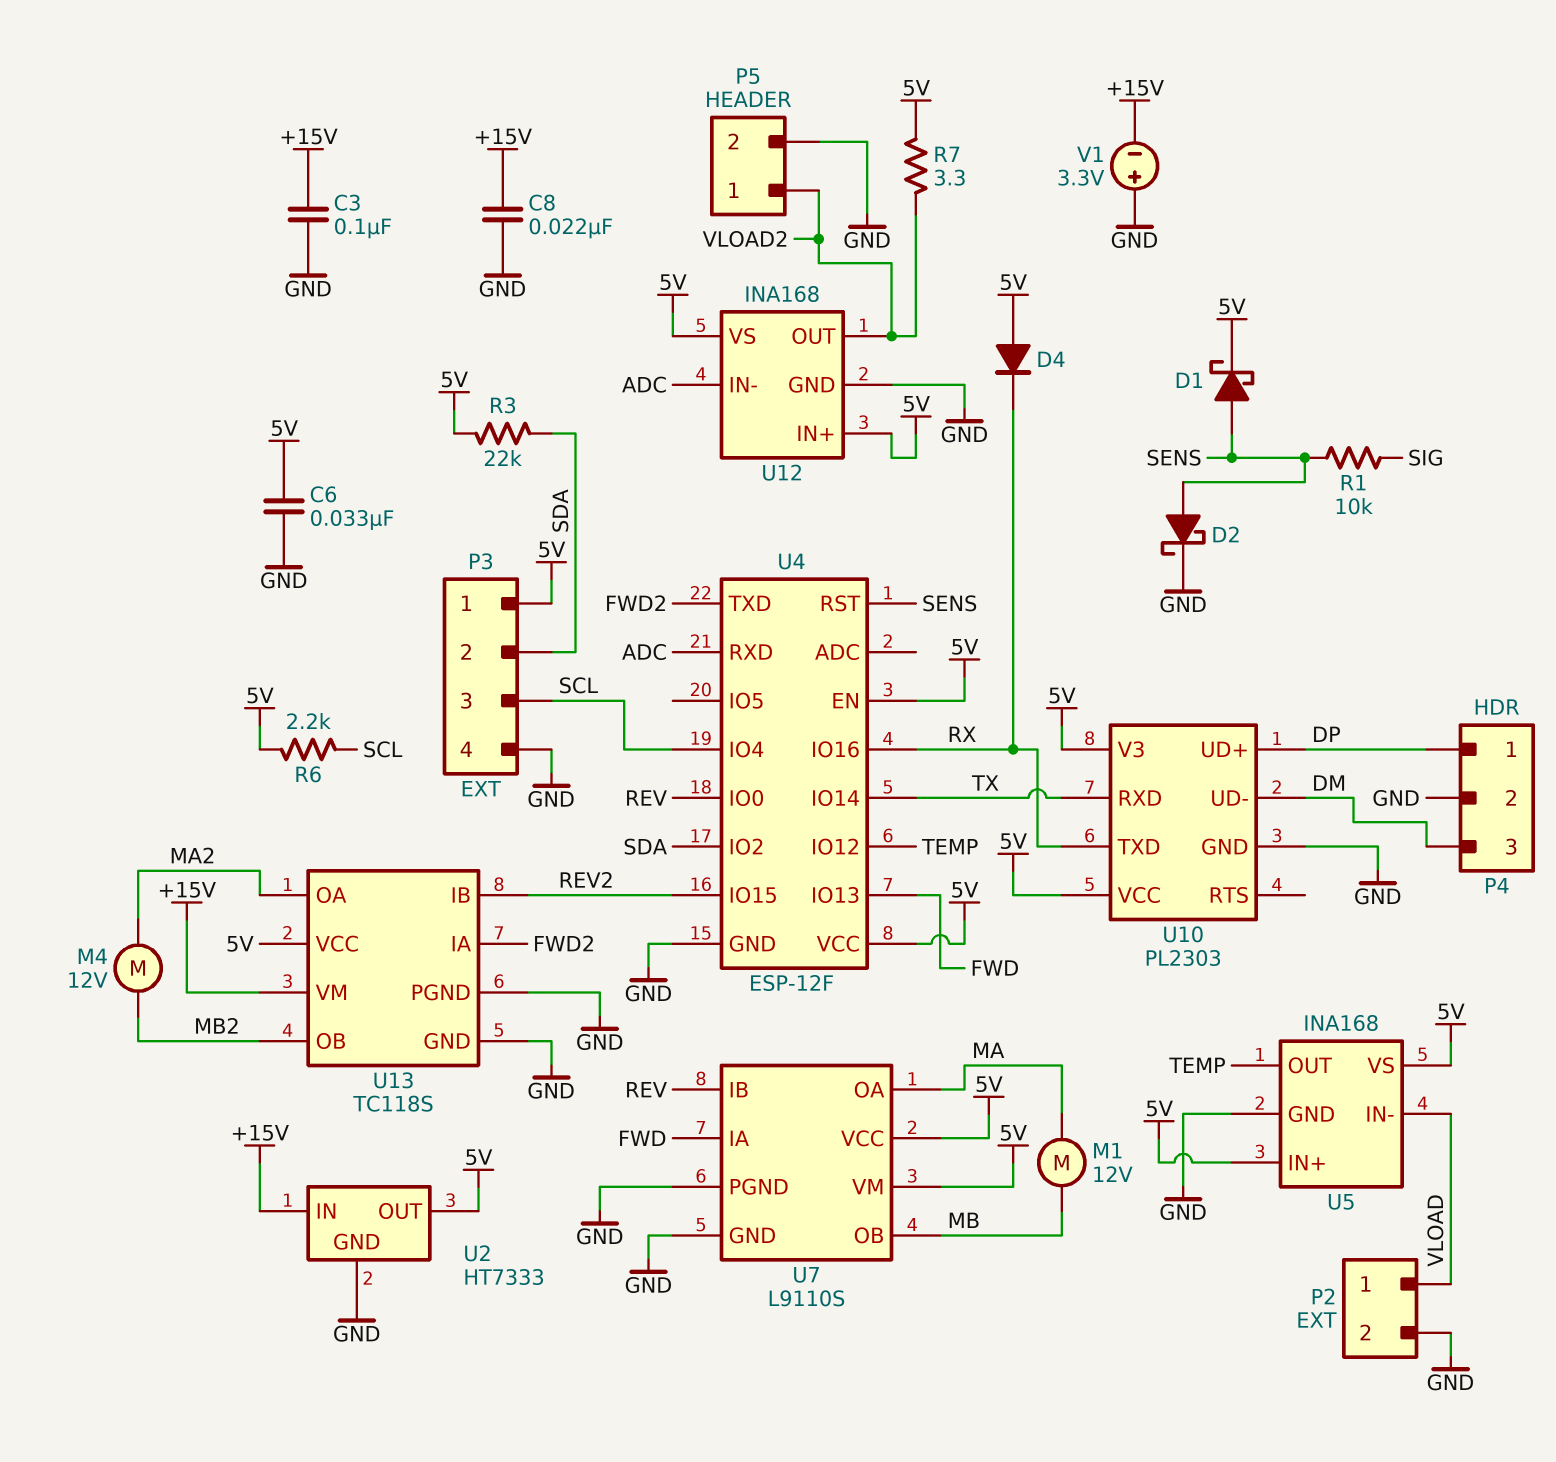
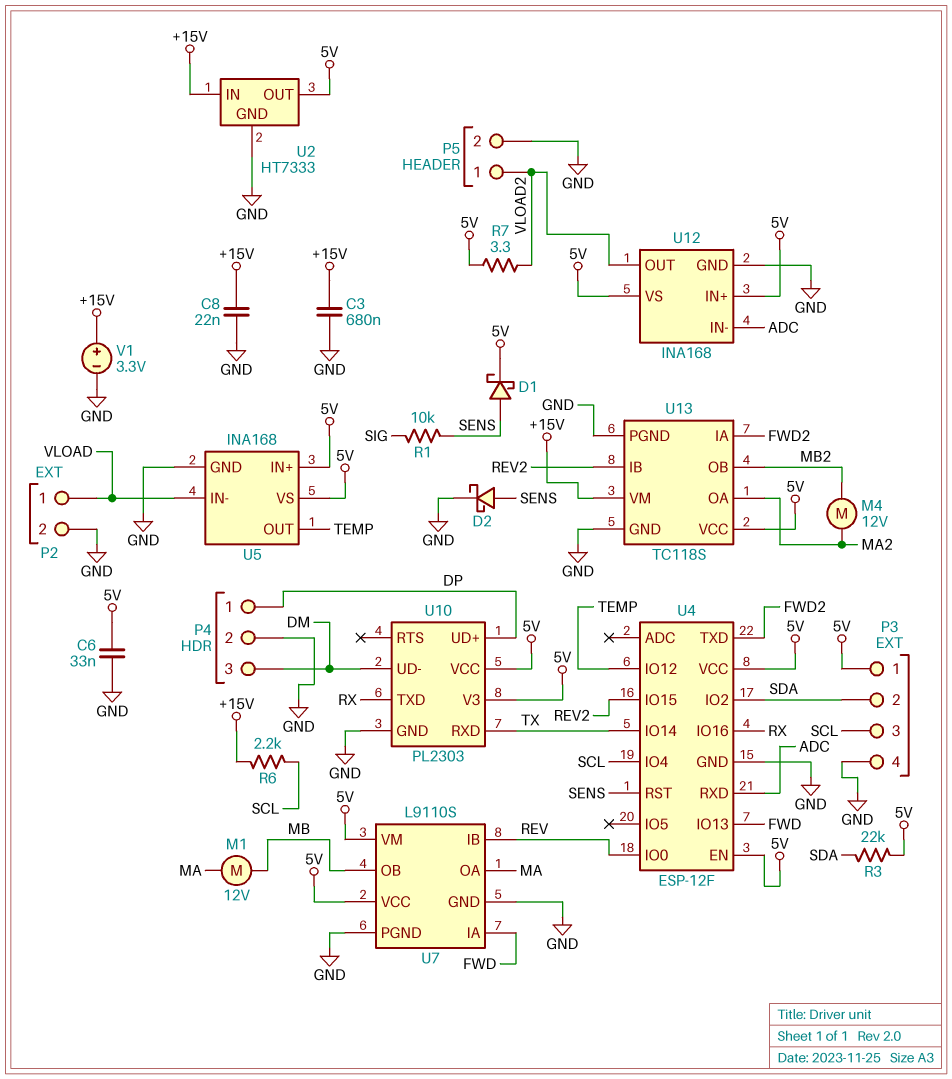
C3: 100nF (+15V, GND) -> 680nF (+15V, GND)
D4: diode (A 5V, K RX) -> none
R6: 2.2k (5V, SCL) -> 2.2k (+15V, SCL)
V1: 3.3V (plus GND, minus +15V) -> 3.3V (plus +15V, minus GND)

